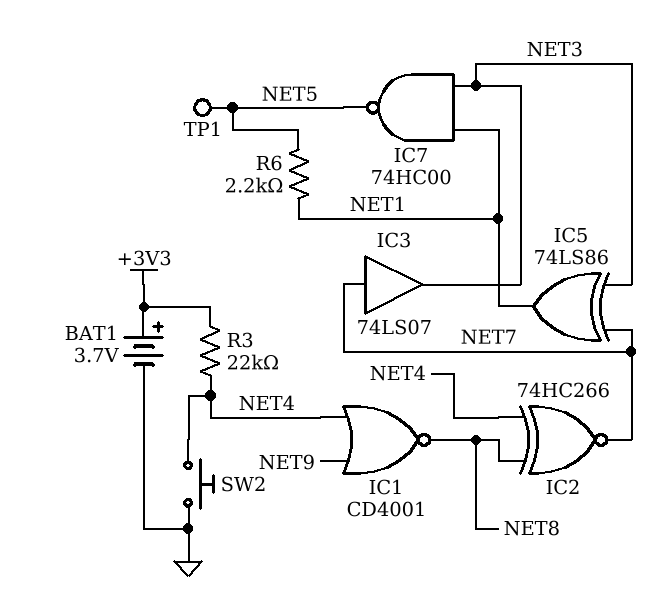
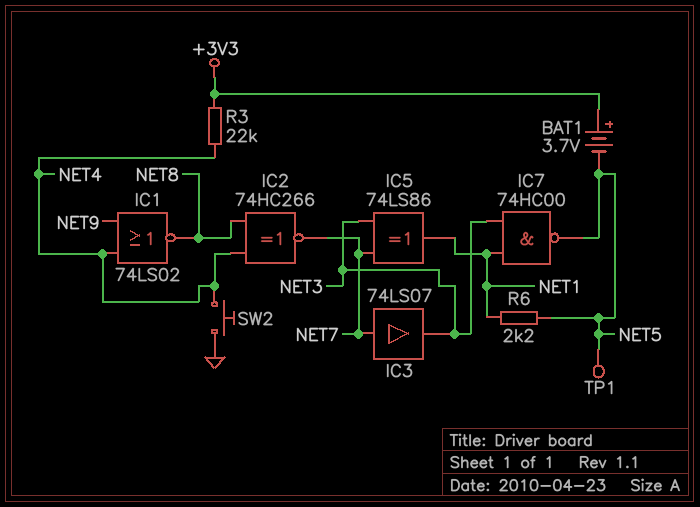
BAT1: 3.7V (plus +3V3, minus GND) -> 3.7V (plus +3V3, minus NET5)
IC1: NOR CD4001 (in NET4, in NET9, out NET8) -> NOR 74LS02 (in NET4, in NET9, out NET8)

